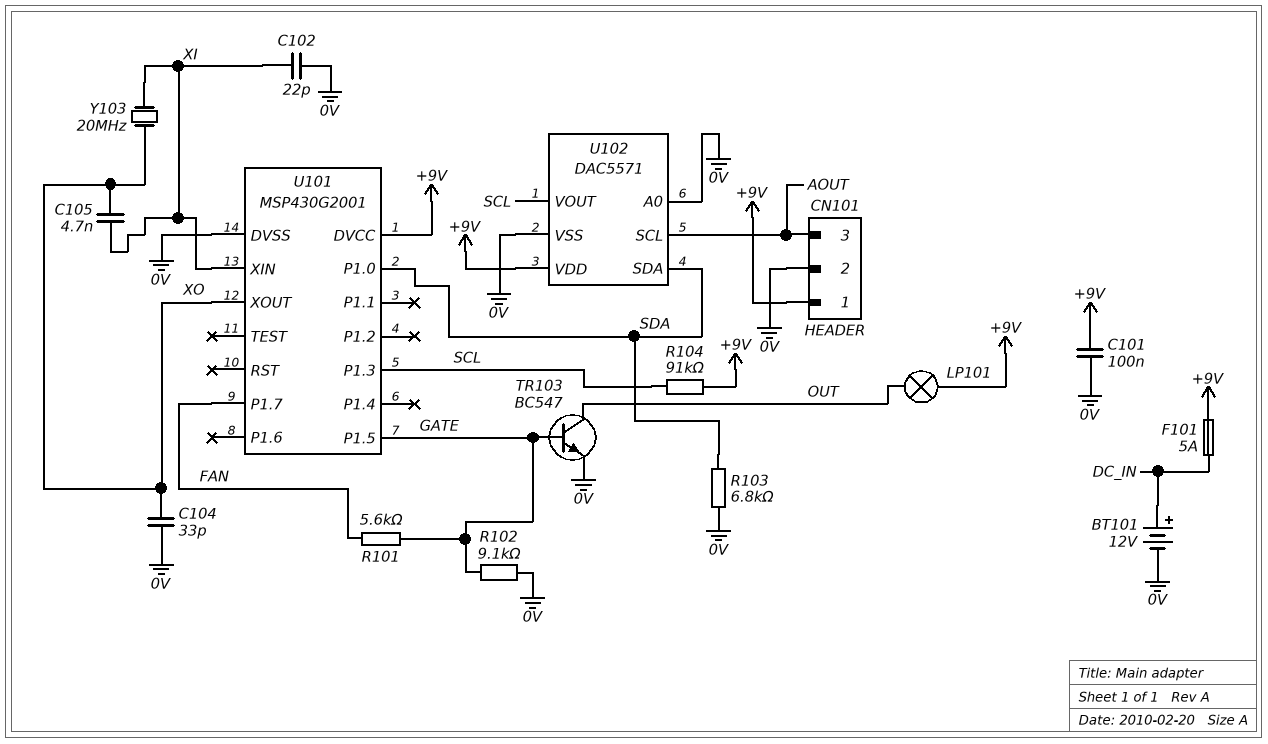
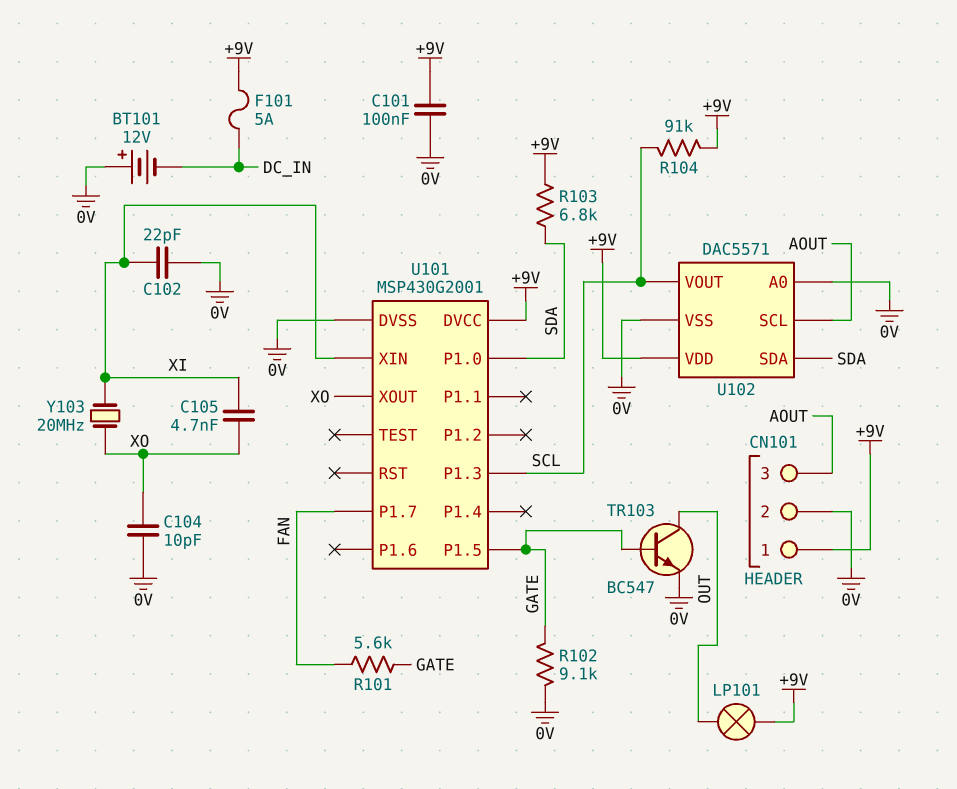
BT101: 12V (plus DC_IN, minus 0V) -> 12V (plus 0V, minus DC_IN)
C104: 33pF (0V, XO) -> 10pF (0V, XO)
R103: 6.8k (0V, SDA) -> 6.8k (+9V, SDA)

